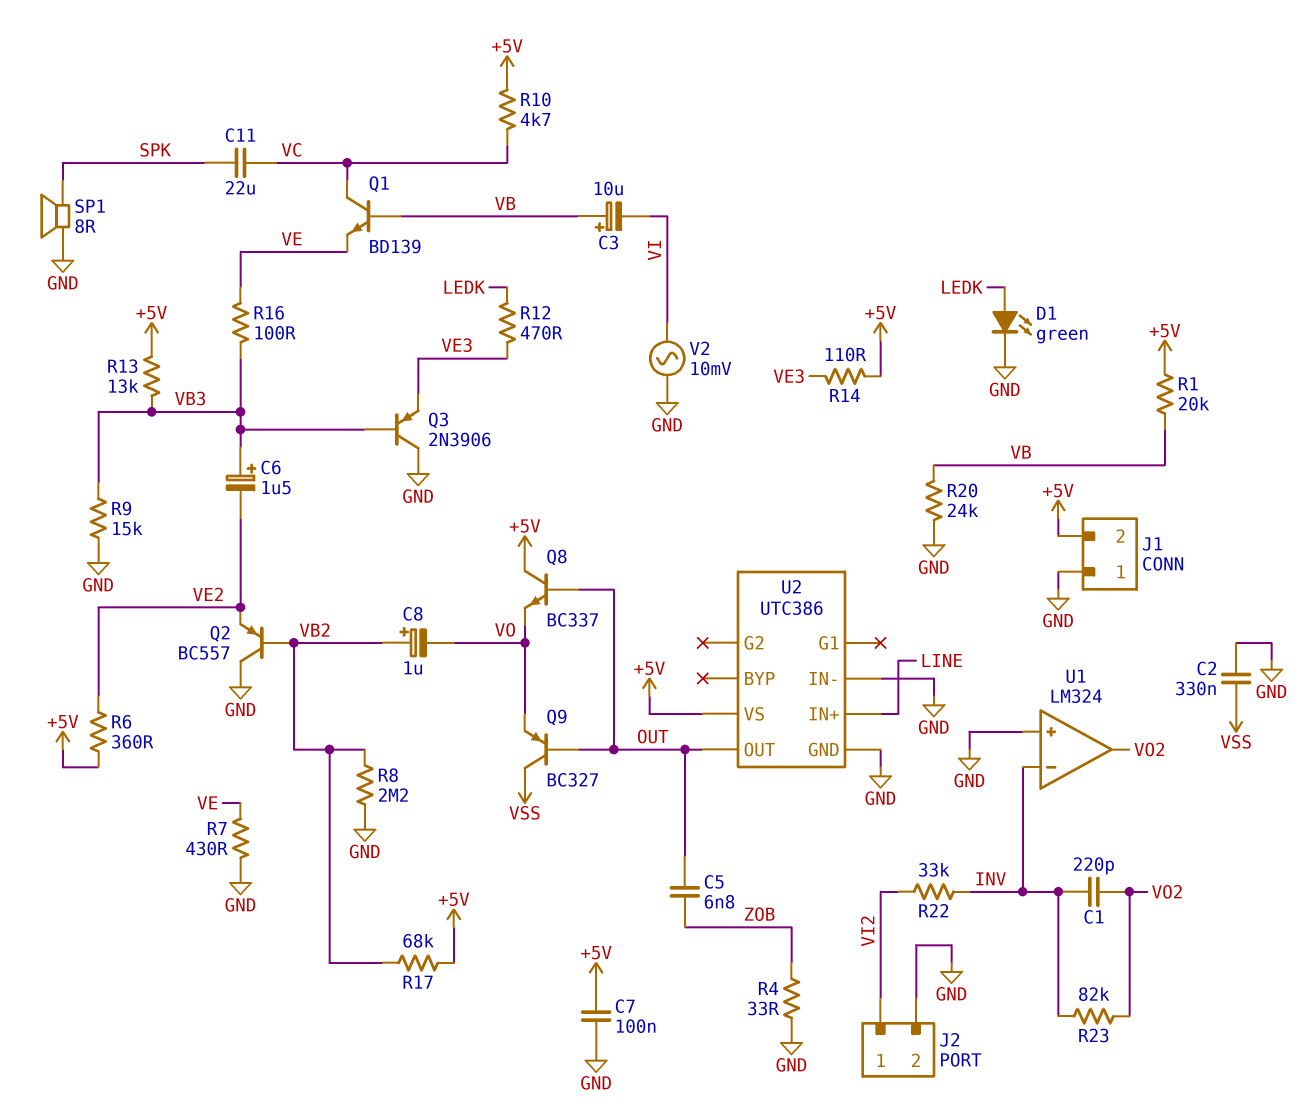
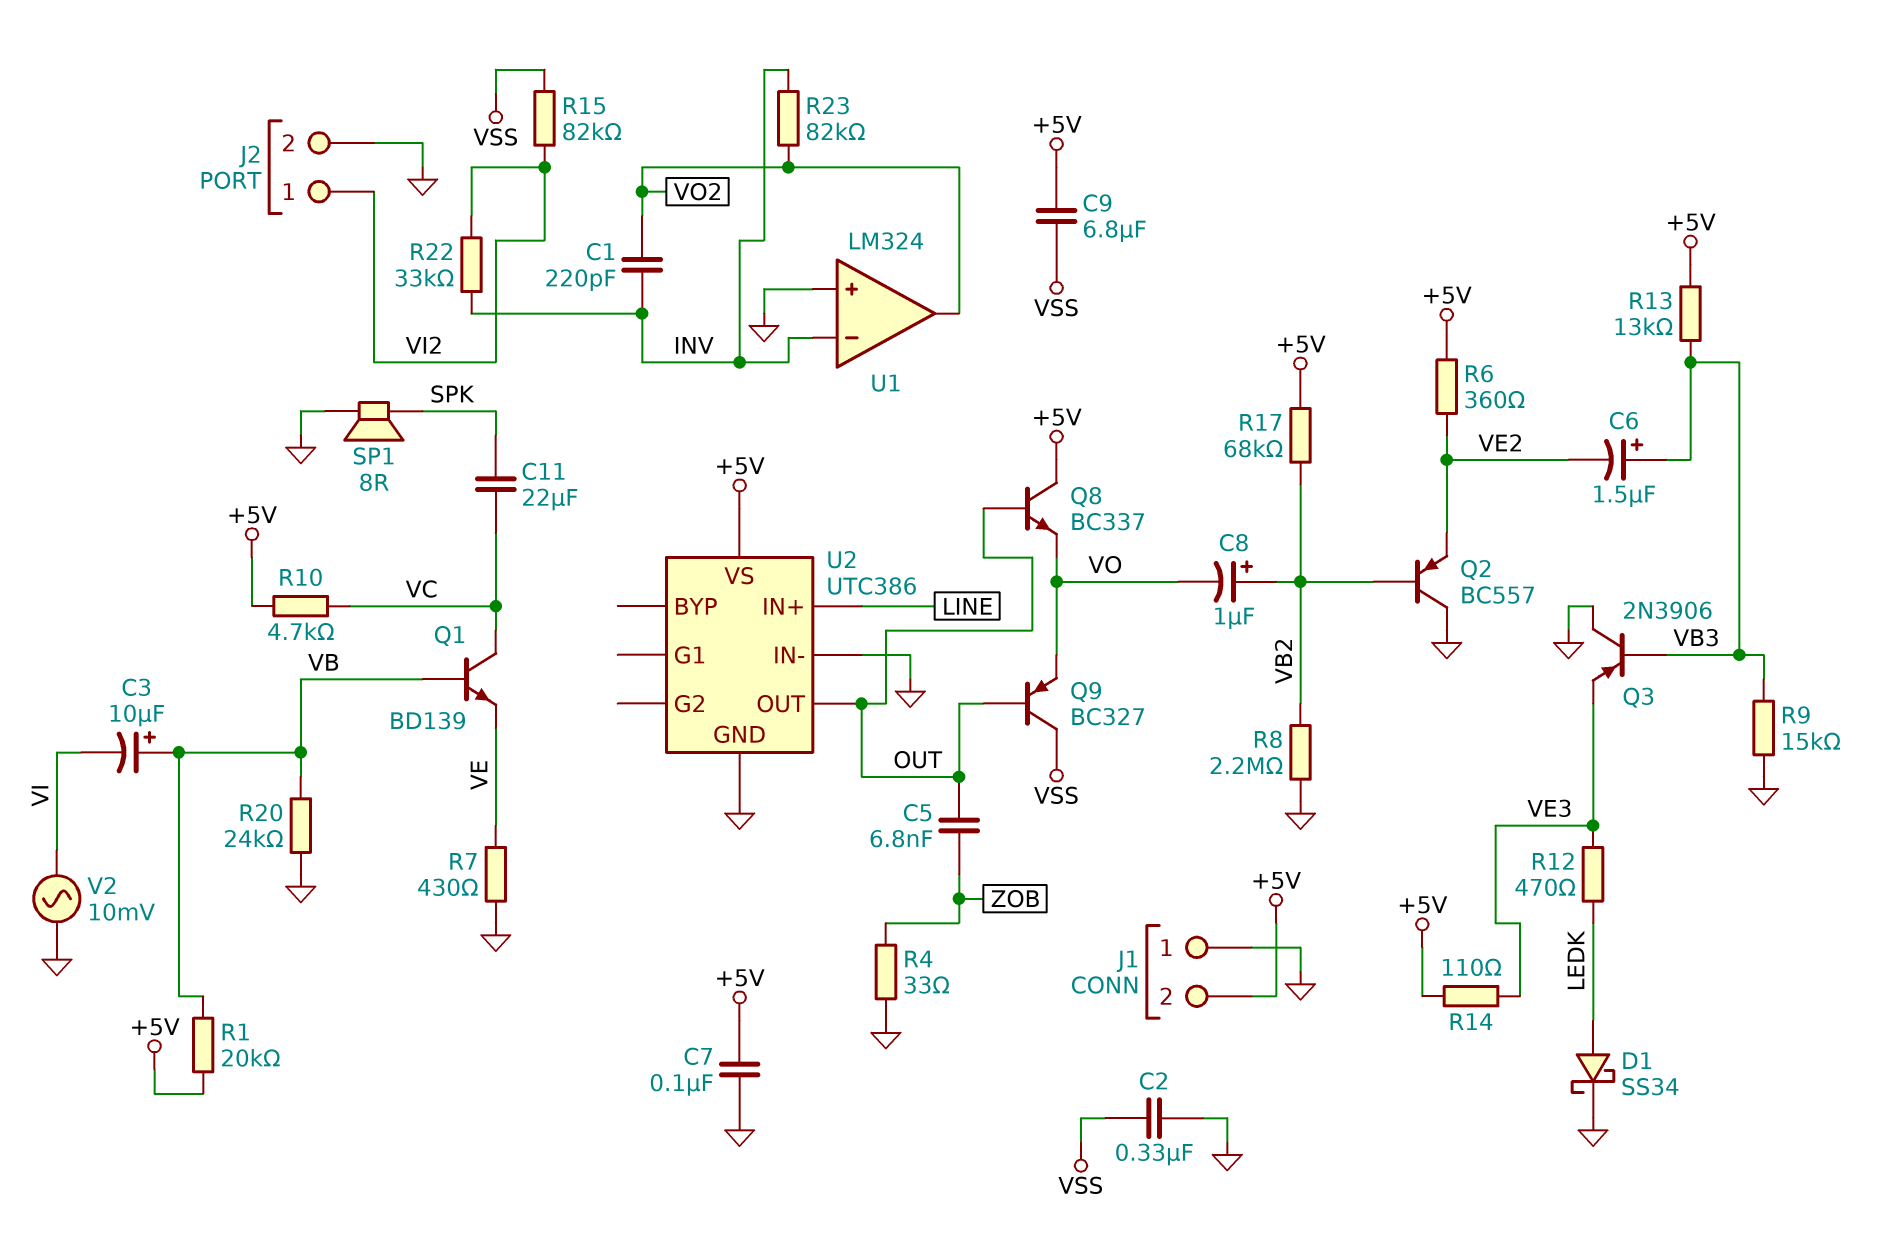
C9: none -> 6.8uF (+5V, VSS)
D1: LED green (A LEDK, K GND) -> schottky SS34 (A LEDK, K GND)
R15: none -> 82k (VI2, VSS)
R16: 100 (VB3, VE) -> none

